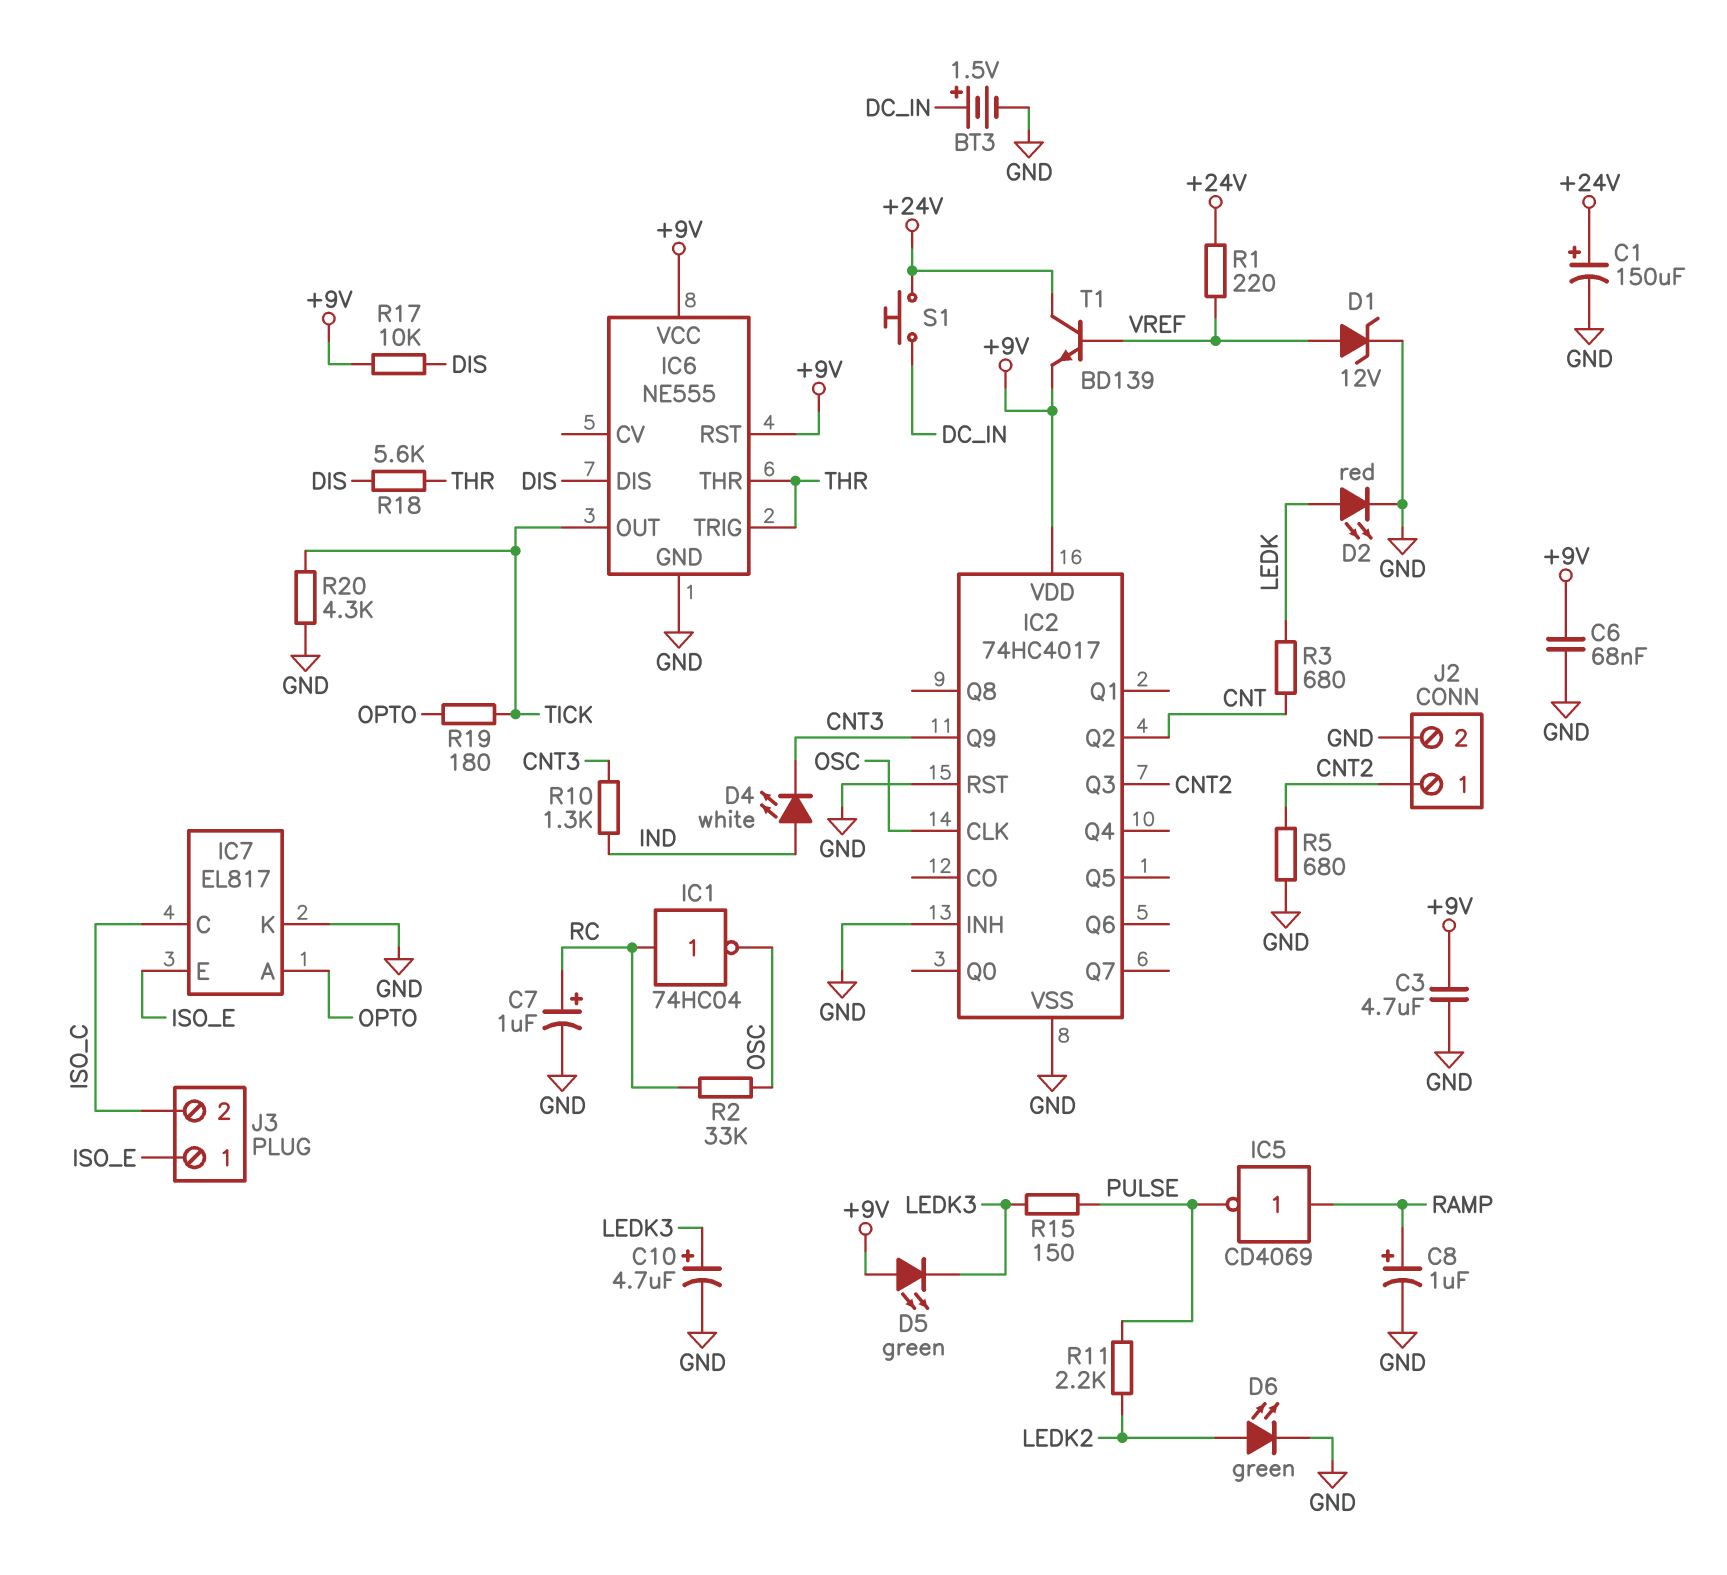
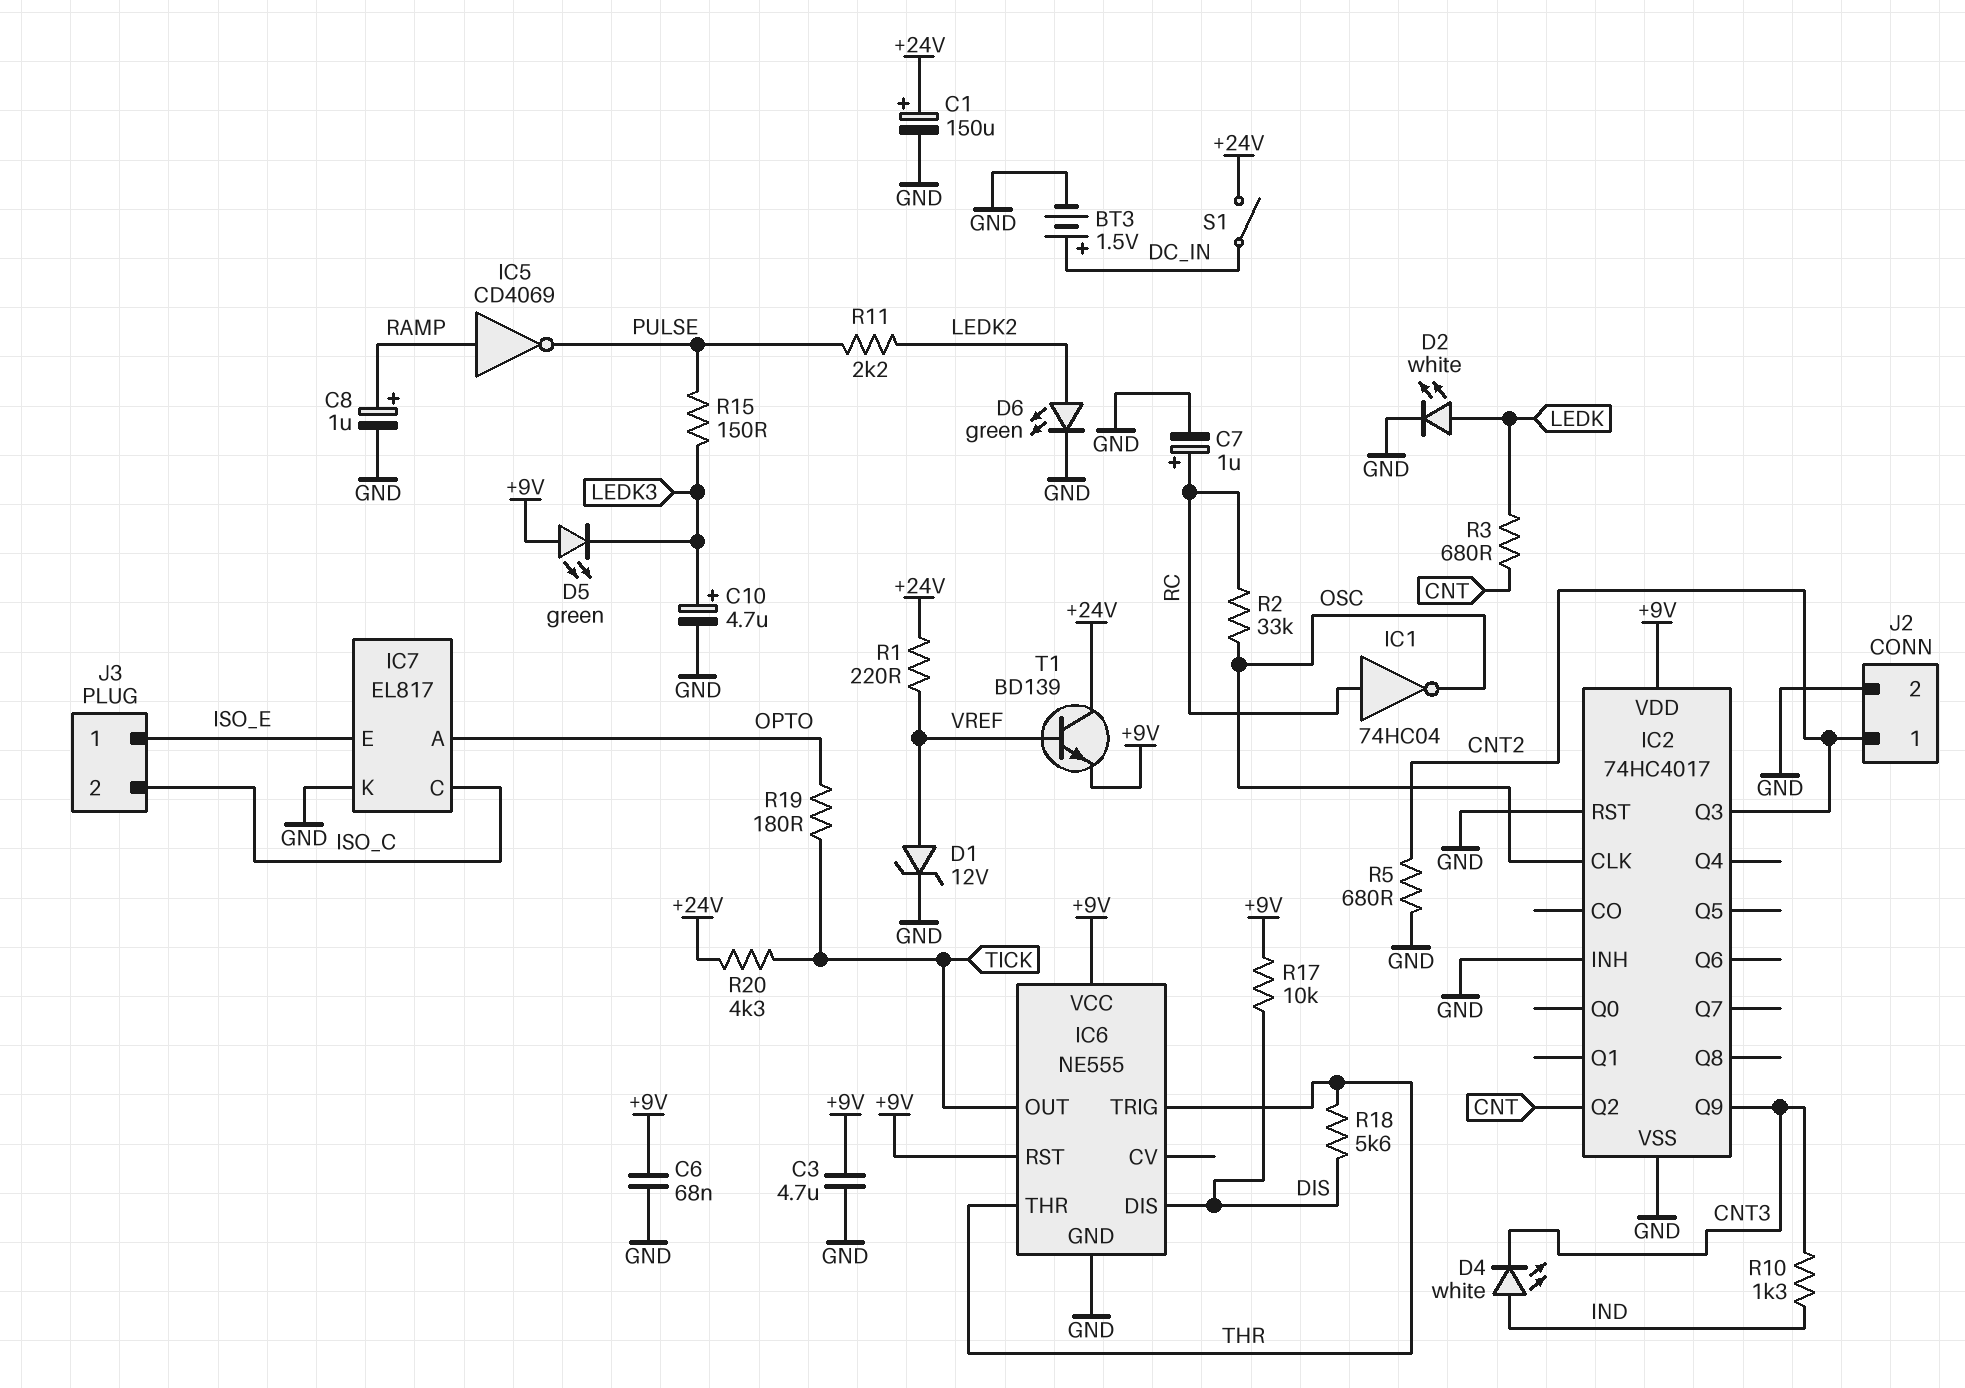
D2: LED red (A LEDK, K GND) -> LED white (A LEDK, K GND)
R20: 4.3k (GND, TICK) -> 4.3k (+24V, TICK)
S1: button (+24V, DC_IN) -> switch (+24V, DC_IN)

